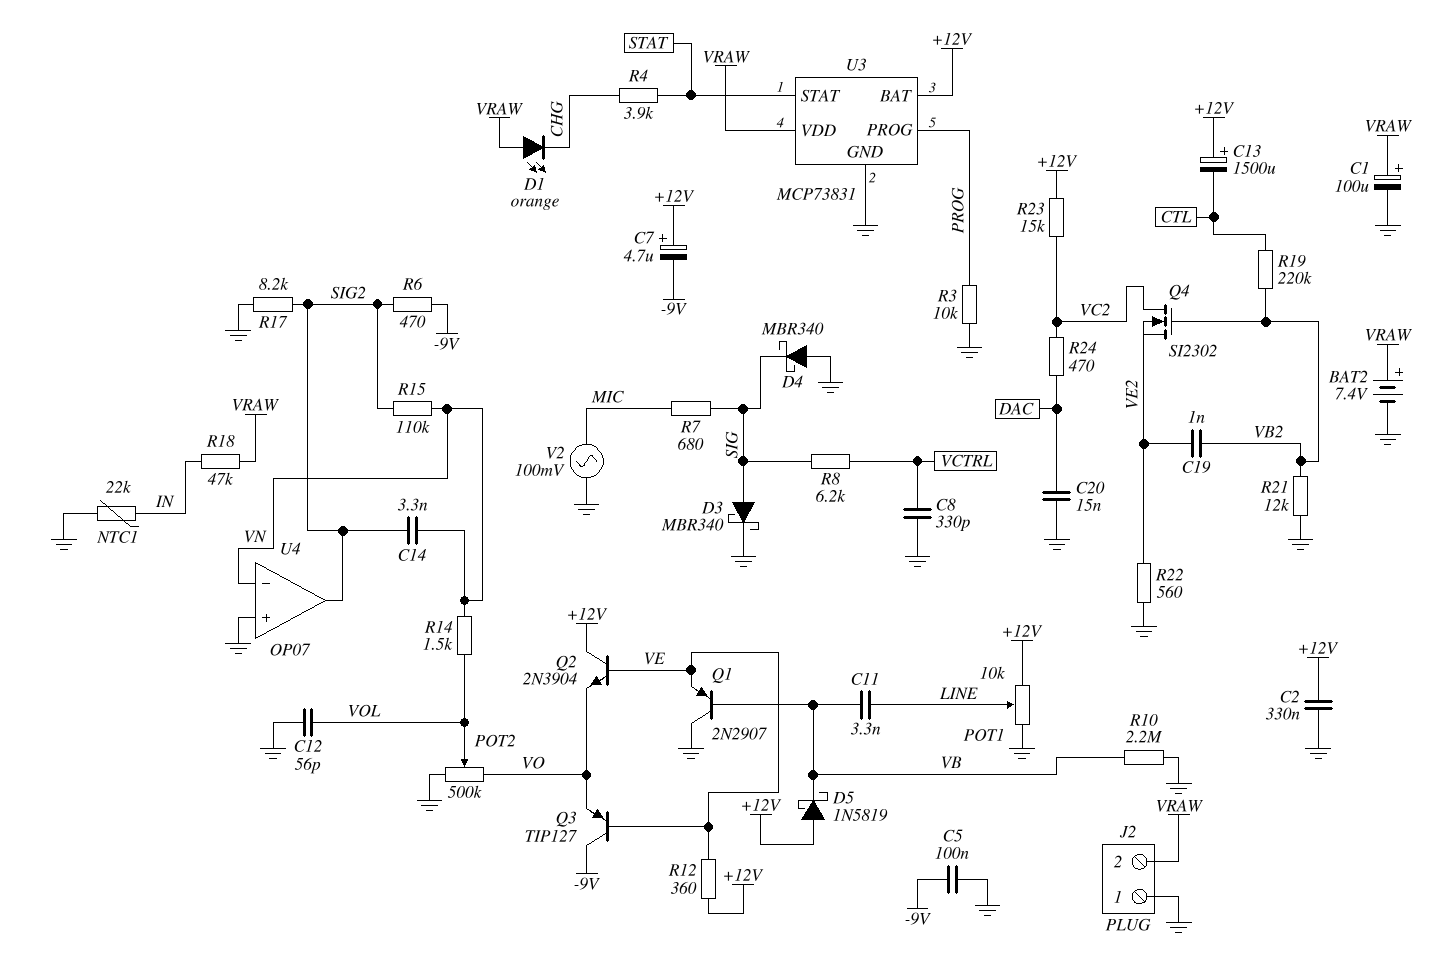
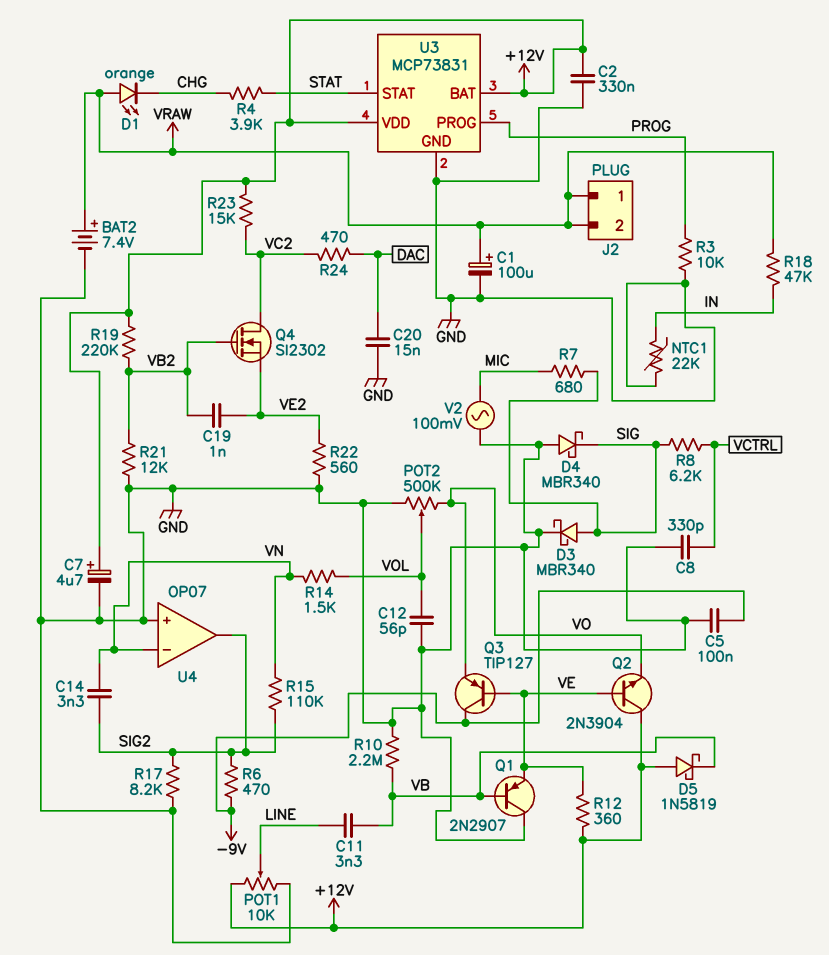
C7: 4.7uF (plus +12V, minus -9V) -> 4.7uF (plus +12V, minus GND)
C13: 1500uF (plus +12V, minus CTL) -> none
J2 pin 1: GND -> VRAW
R19: 220k (CTL, VB2) -> 220k (+12V, VB2)
U3 pin VDD: VRAW -> +12V

